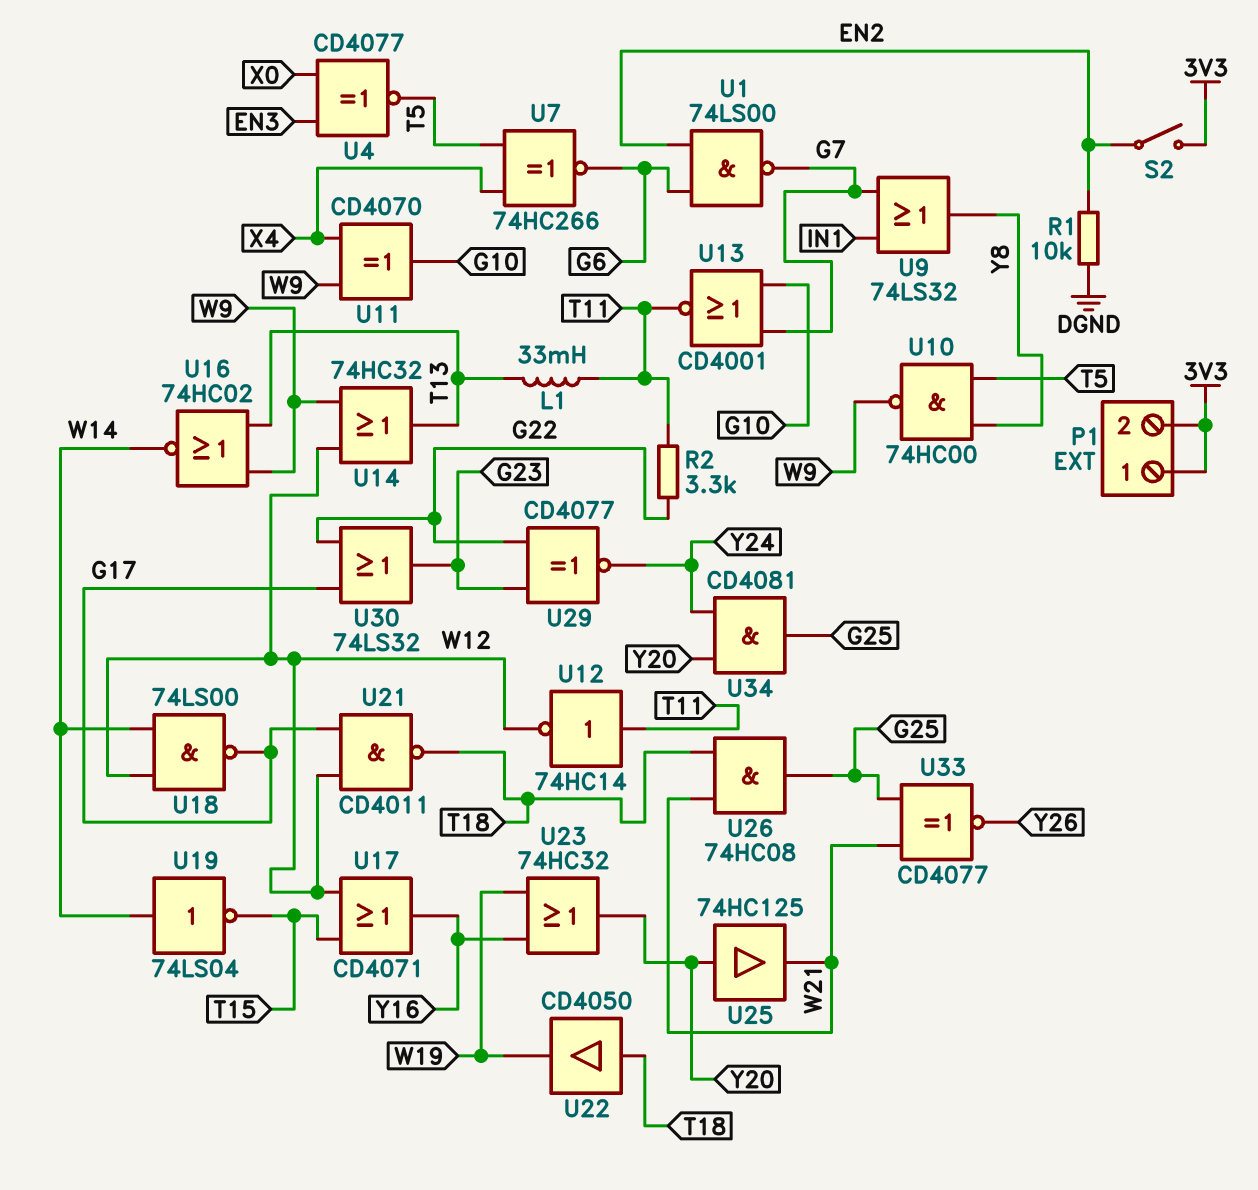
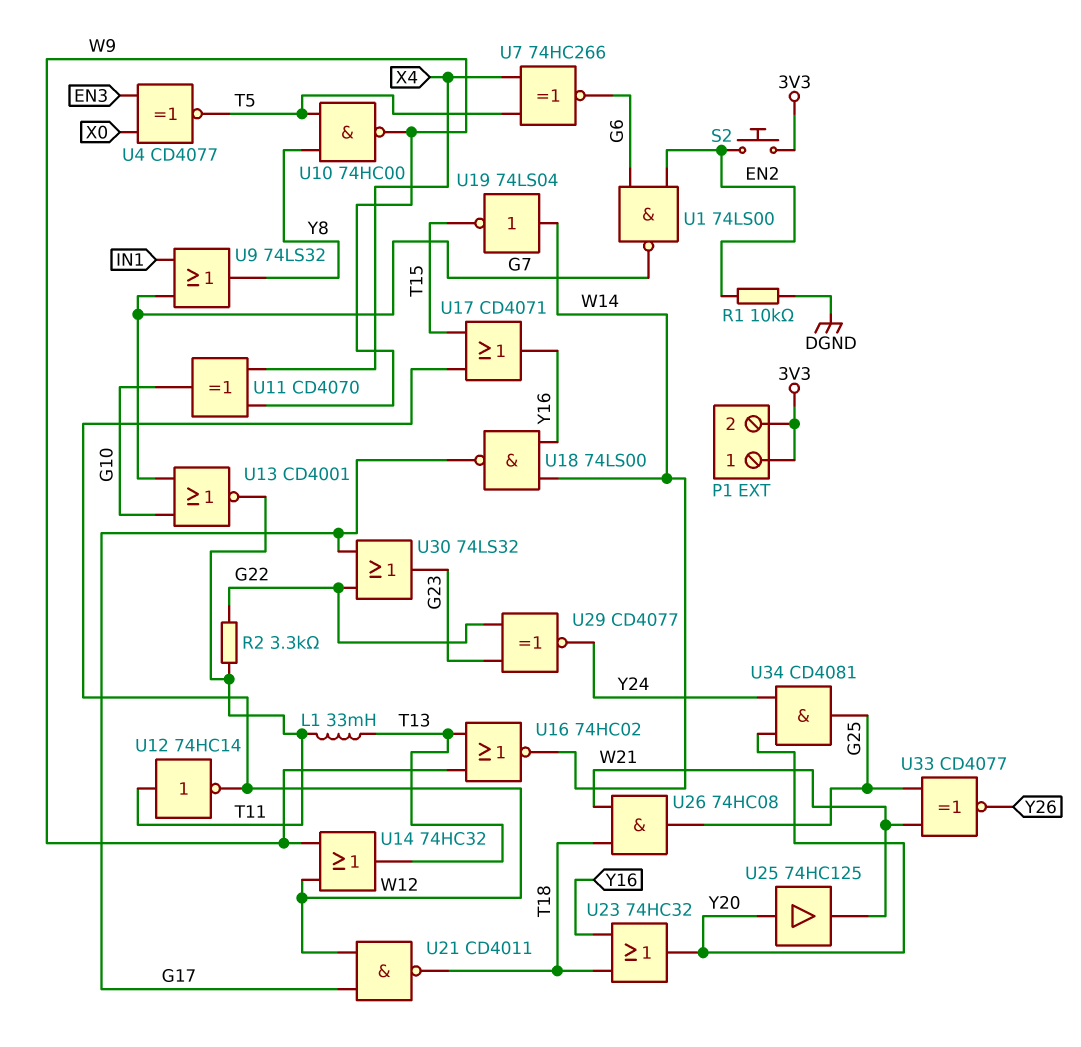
S2: switch (3V3, EN2) -> button (3V3, EN2)
U18: NAND 74LS00 (in W12, in W14, out G17) -> NAND 74LS00 (in W14, in Y16, out G17)
U22: buffer CD4050 (in T18, out W19) -> none
U23: OR 74HC32 (in W19, in Y16, out Y20) -> OR 74HC32 (in T18, in Y16, out Y20)

